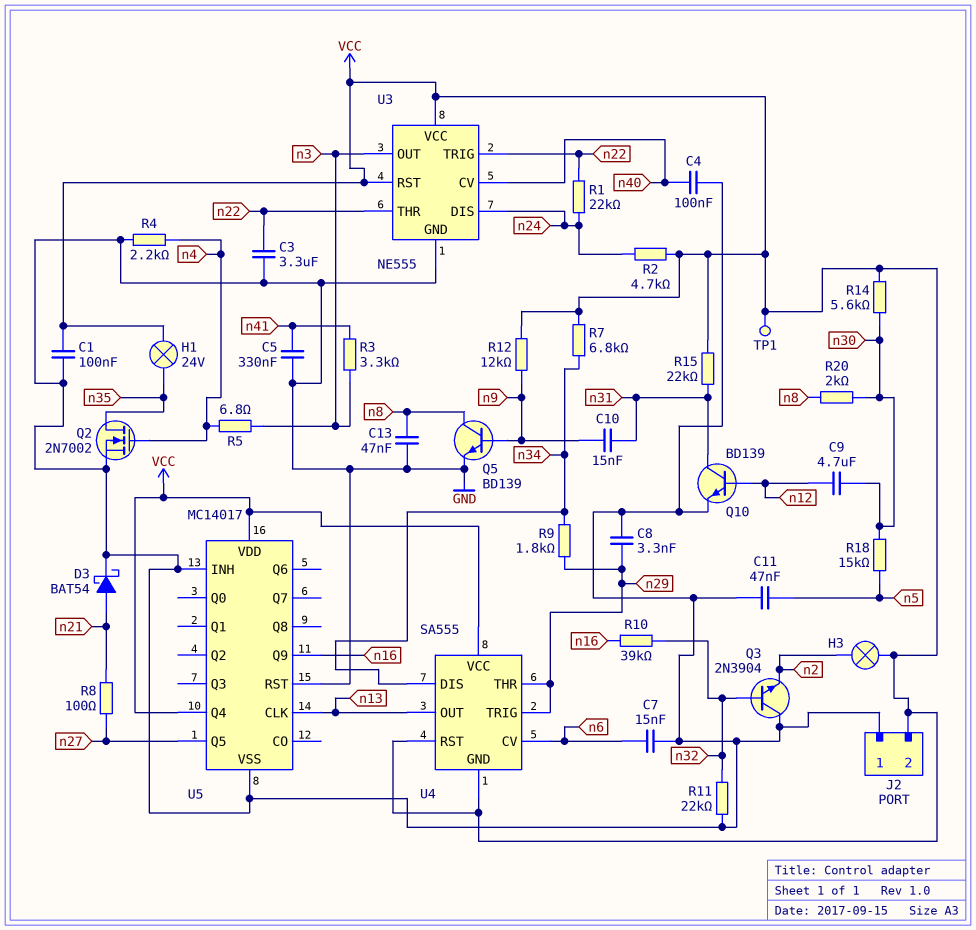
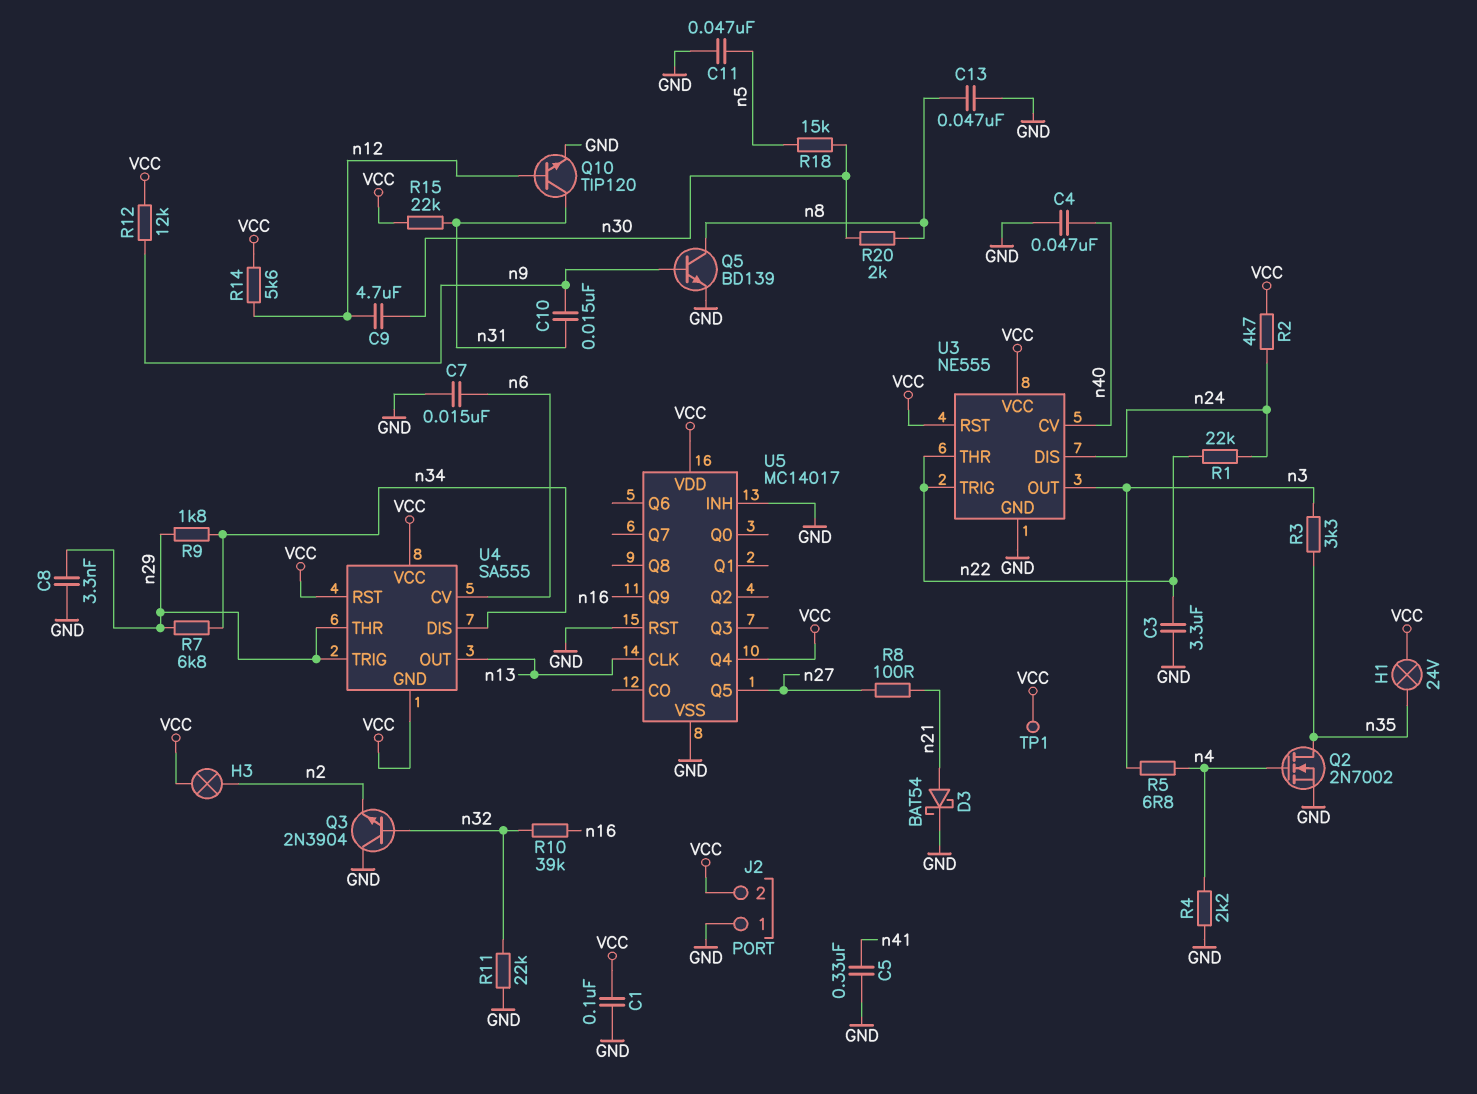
C4: 100nF (GND, n40) -> 47nF (GND, n40)
Q10: NPN BD139 (B n12, C n31, E GND) -> NPN TIP120 (B n12, C n31, E GND)
R3: 3.3k (n3, n41) -> 3.3k (n3, n35)
R7: 6.8k (VCC, n34) -> 6.8k (n29, n34)
R14: 5.6k (VCC, n30) -> 5.6k (VCC, n12)

